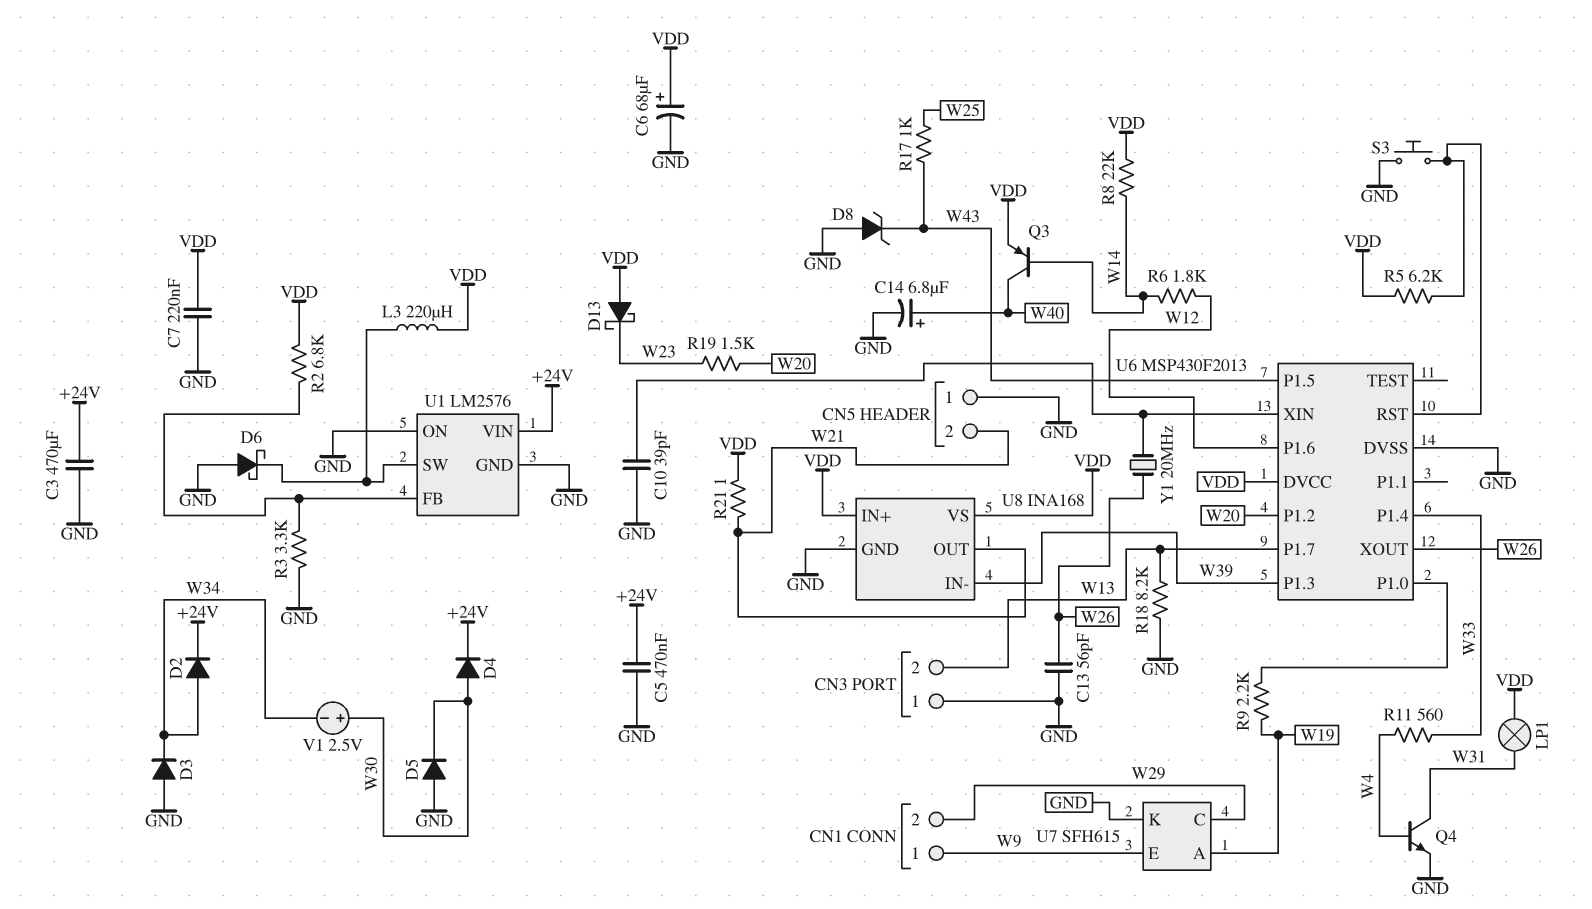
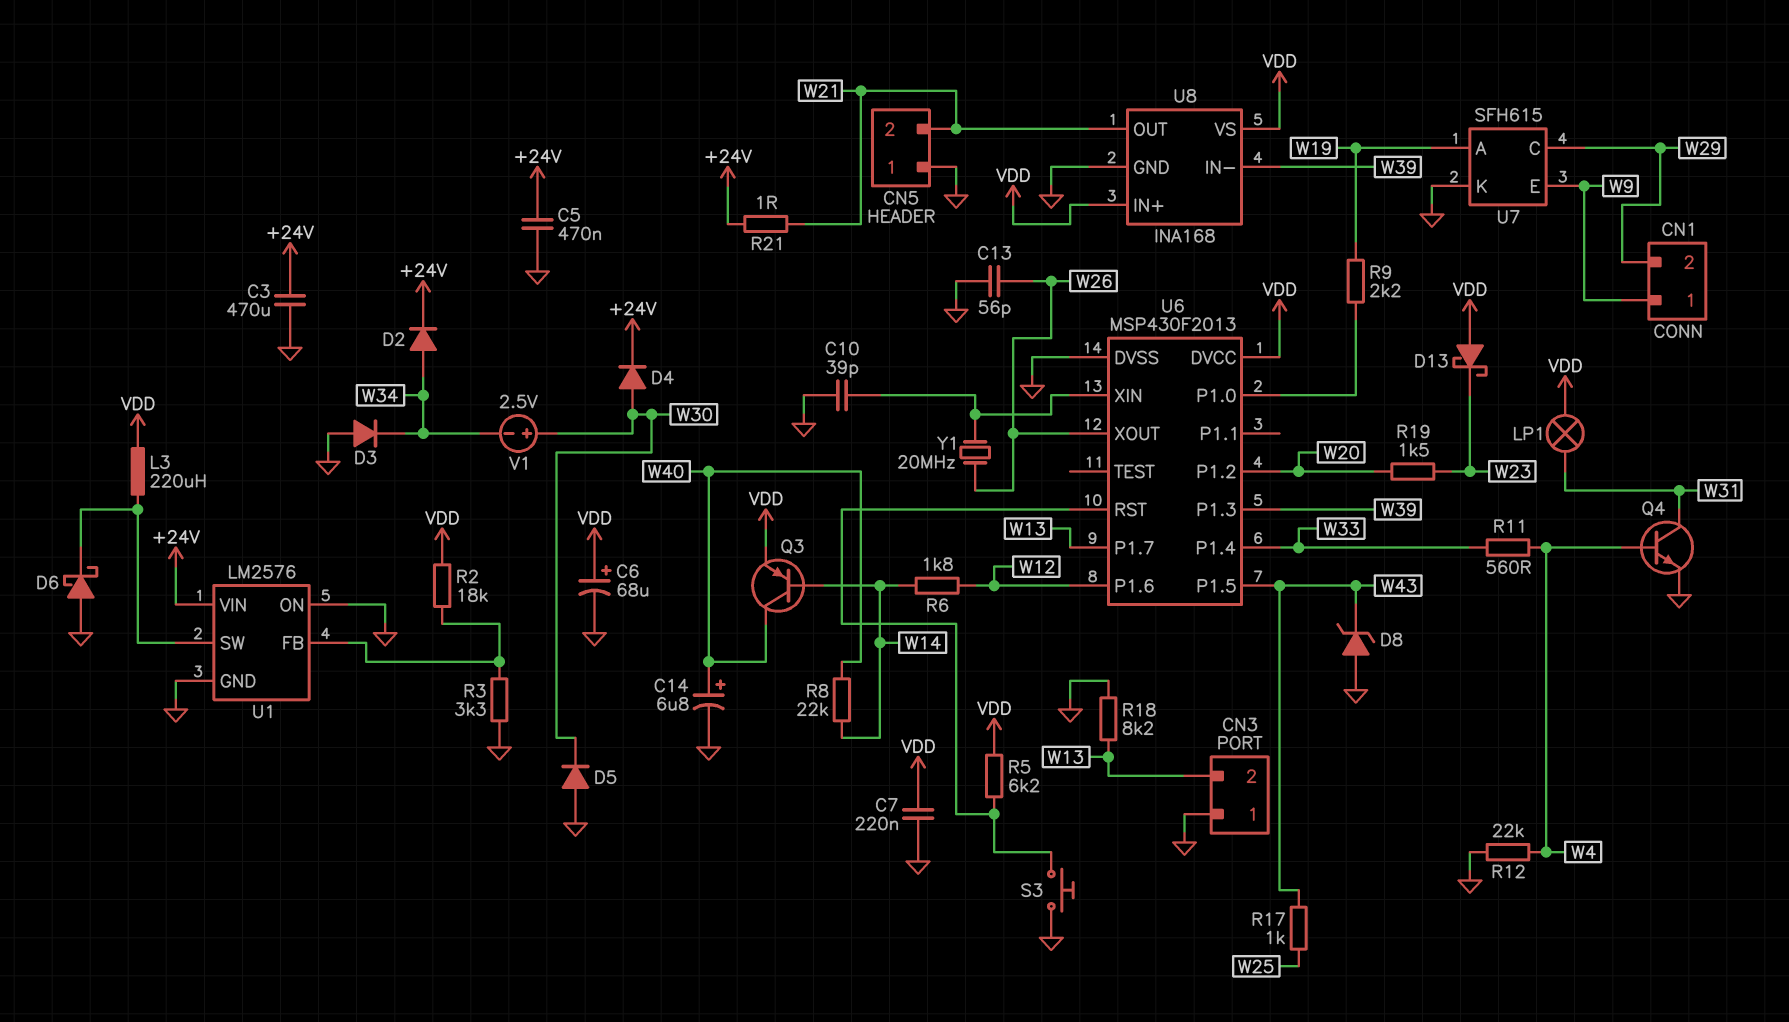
R2: 6.8k (U1/FB, VDD) -> 18k (U1/FB, VDD)
R8: 22k (VDD, W14) -> 22k (W14, W40)
R12: none -> 22k (GND, W4)
R21: 1 (VDD, W21) -> 1 (+24V, W21)

